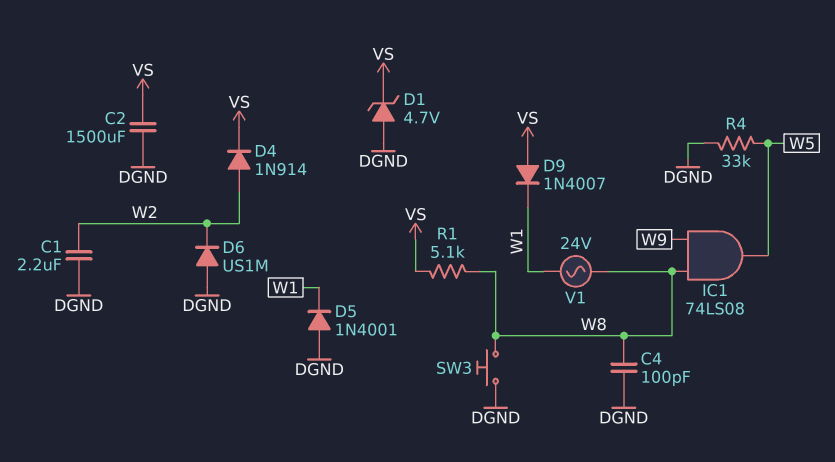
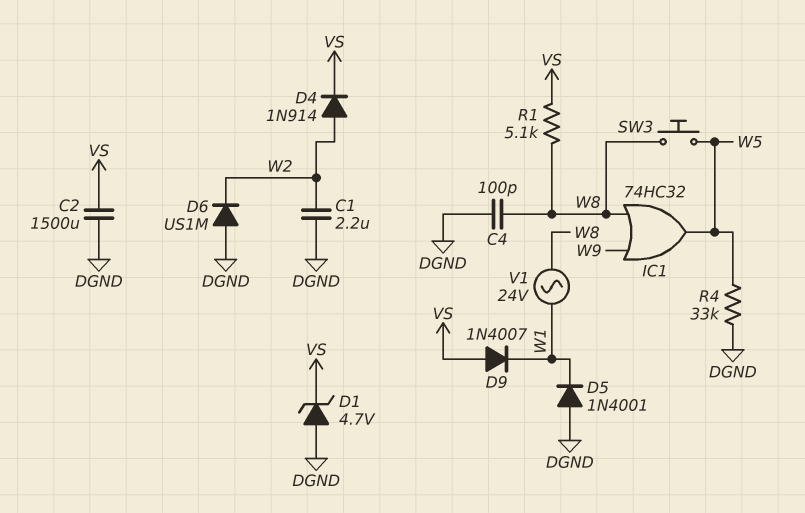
IC1: AND 74LS08 (in W8, in W9, out W5) -> OR 74HC32 (in W8, in W9, out W5)
SW3: button (DGND, W8) -> button (W5, W8)

